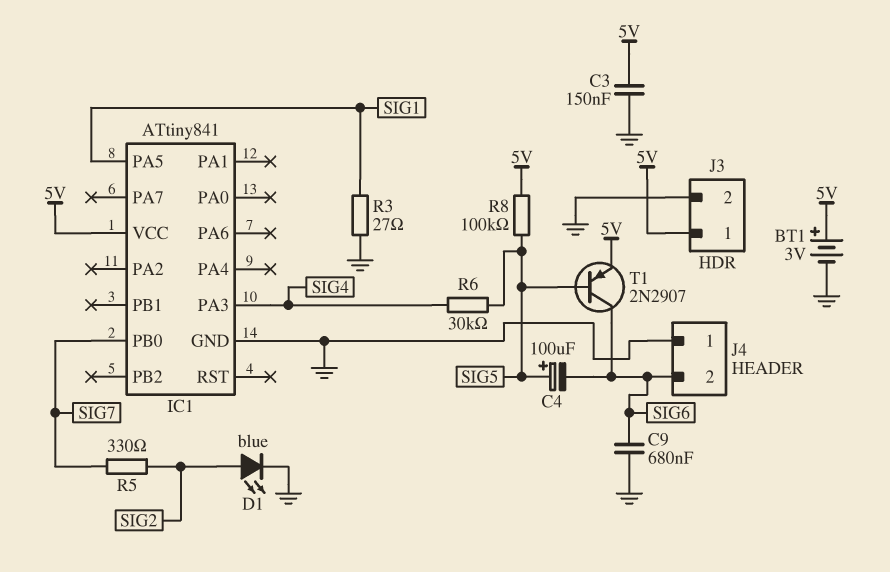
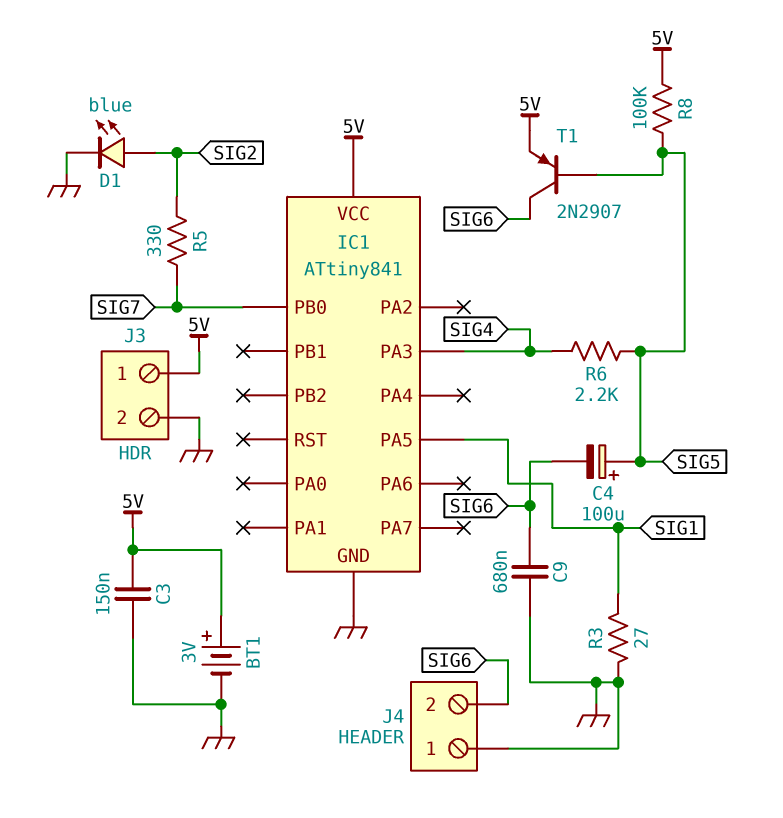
R6: 30k (SIG4, SIG5) -> 2.2k (SIG4, SIG5)

